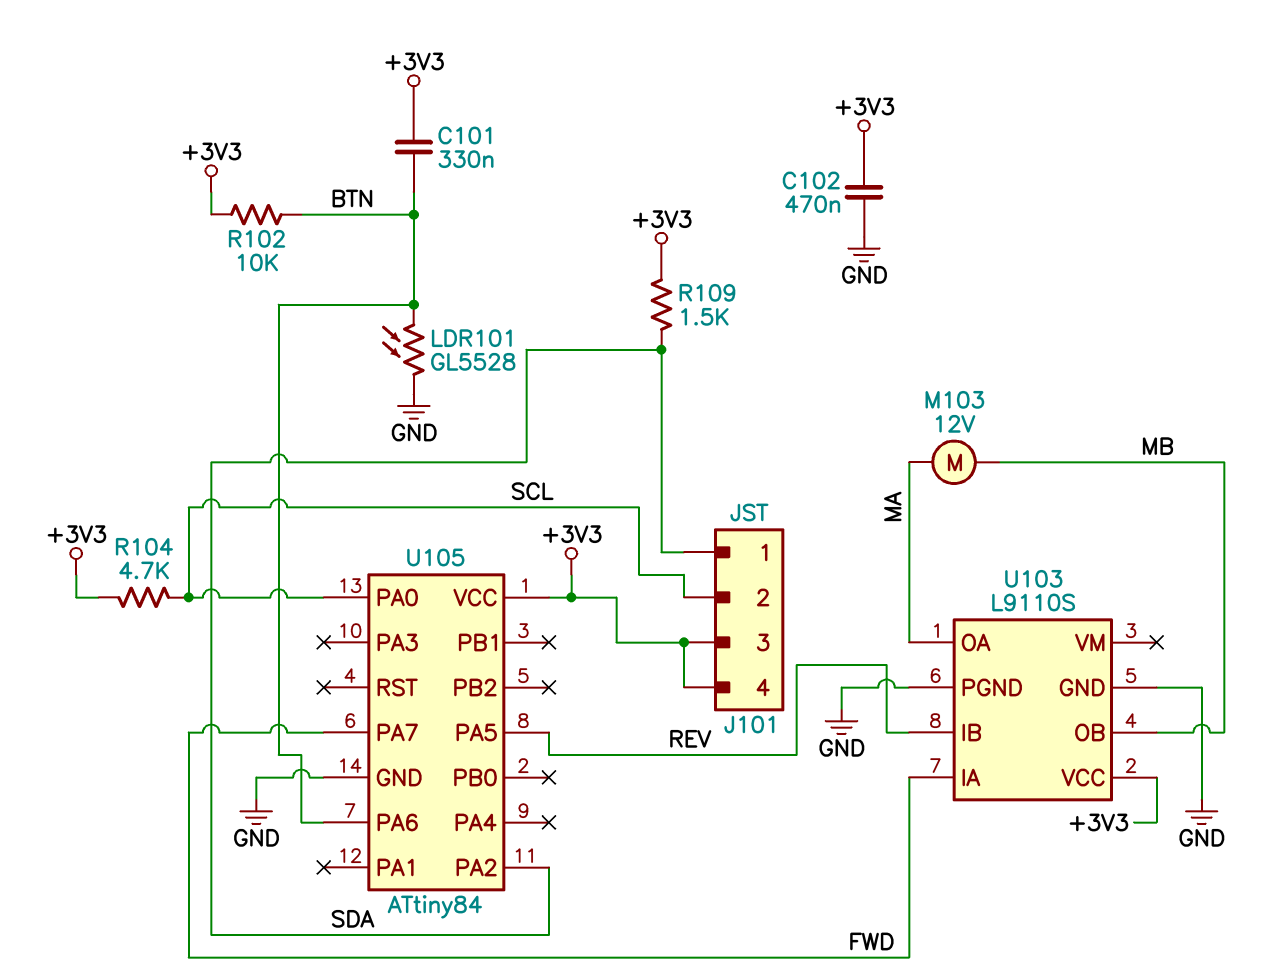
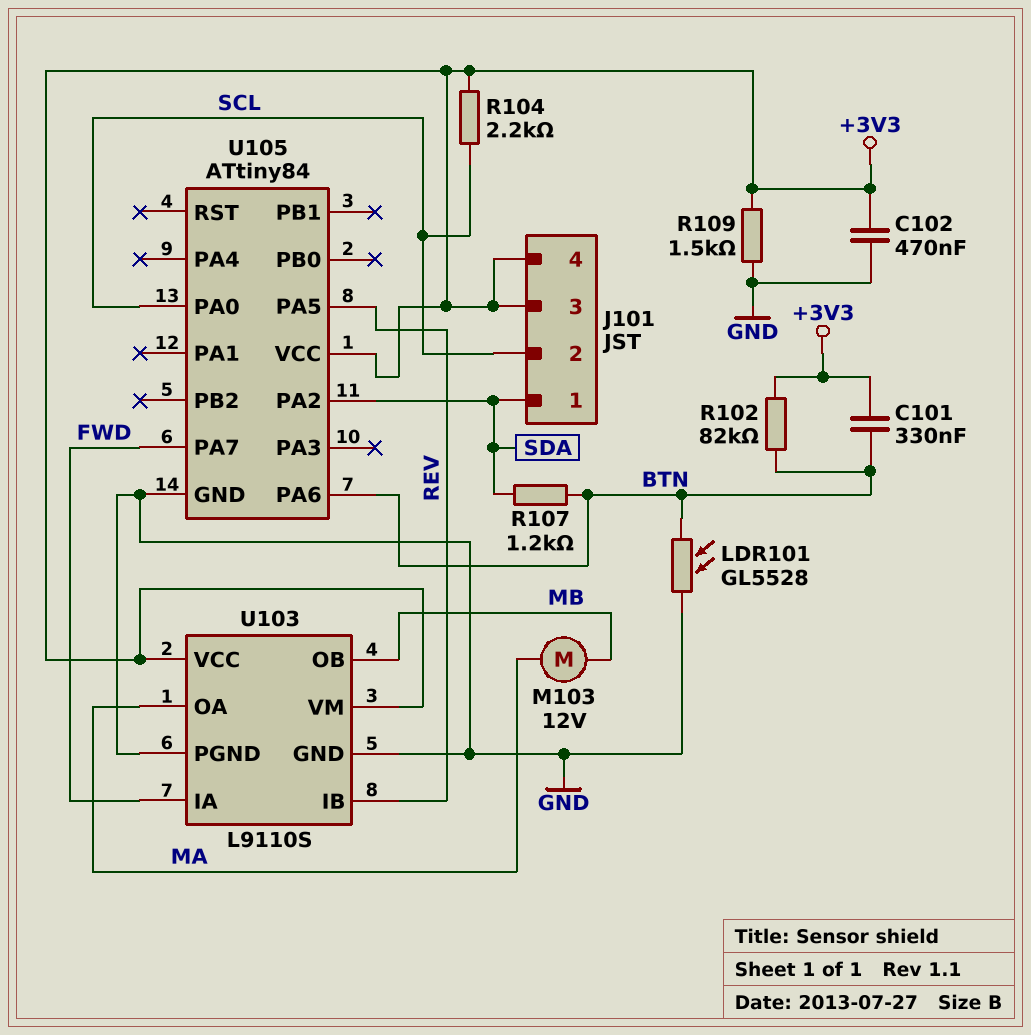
R102: 10k (+3V3, BTN) -> 82k (+3V3, BTN)
R104: 4.7k (+3V3, SCL) -> 2.2k (+3V3, SCL)
R107: none -> 1.2k (BTN, SDA)
R109: 1.5k (+3V3, SDA) -> 1.5k (+3V3, GND)
U103 pin VM: none -> +3V3

